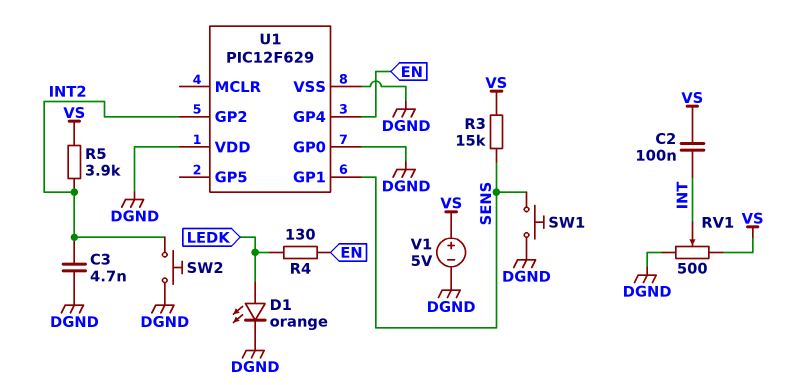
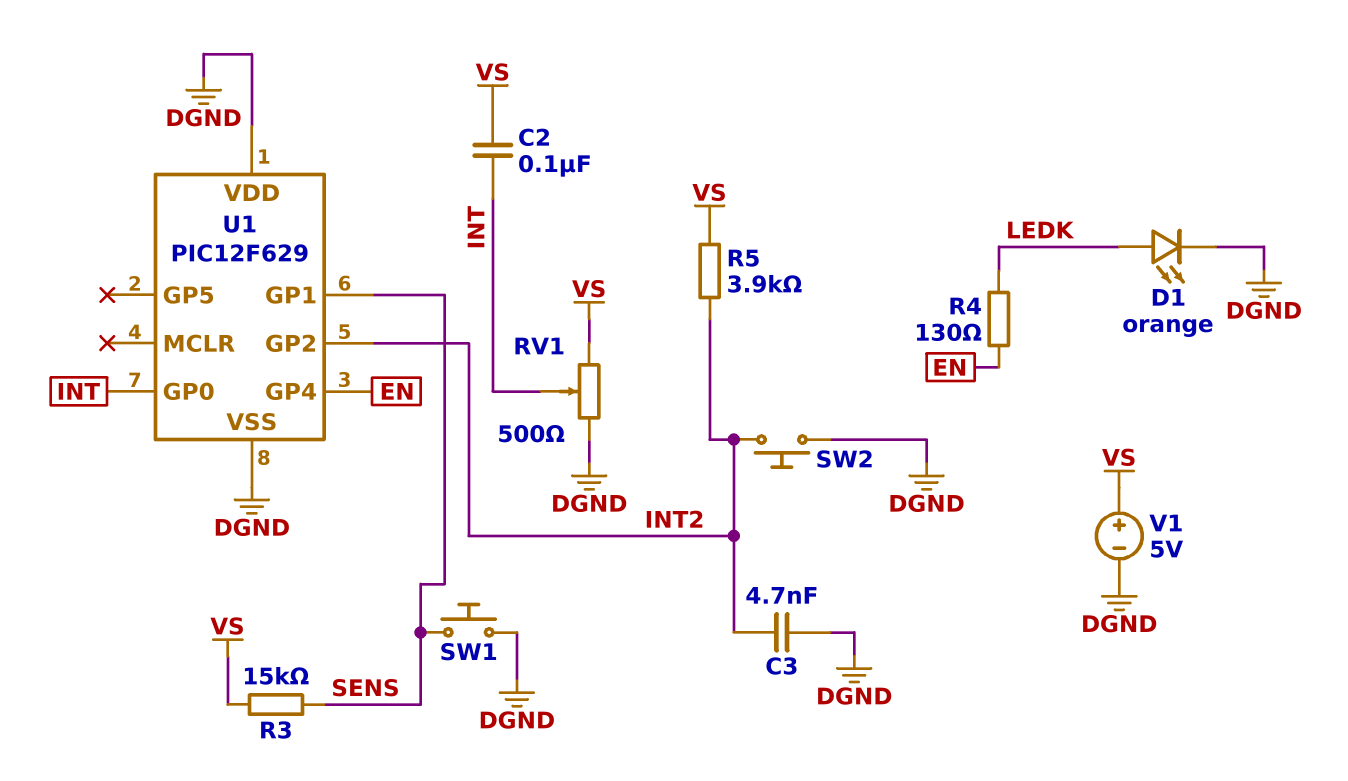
U1 pin GP0: DGND -> INT

